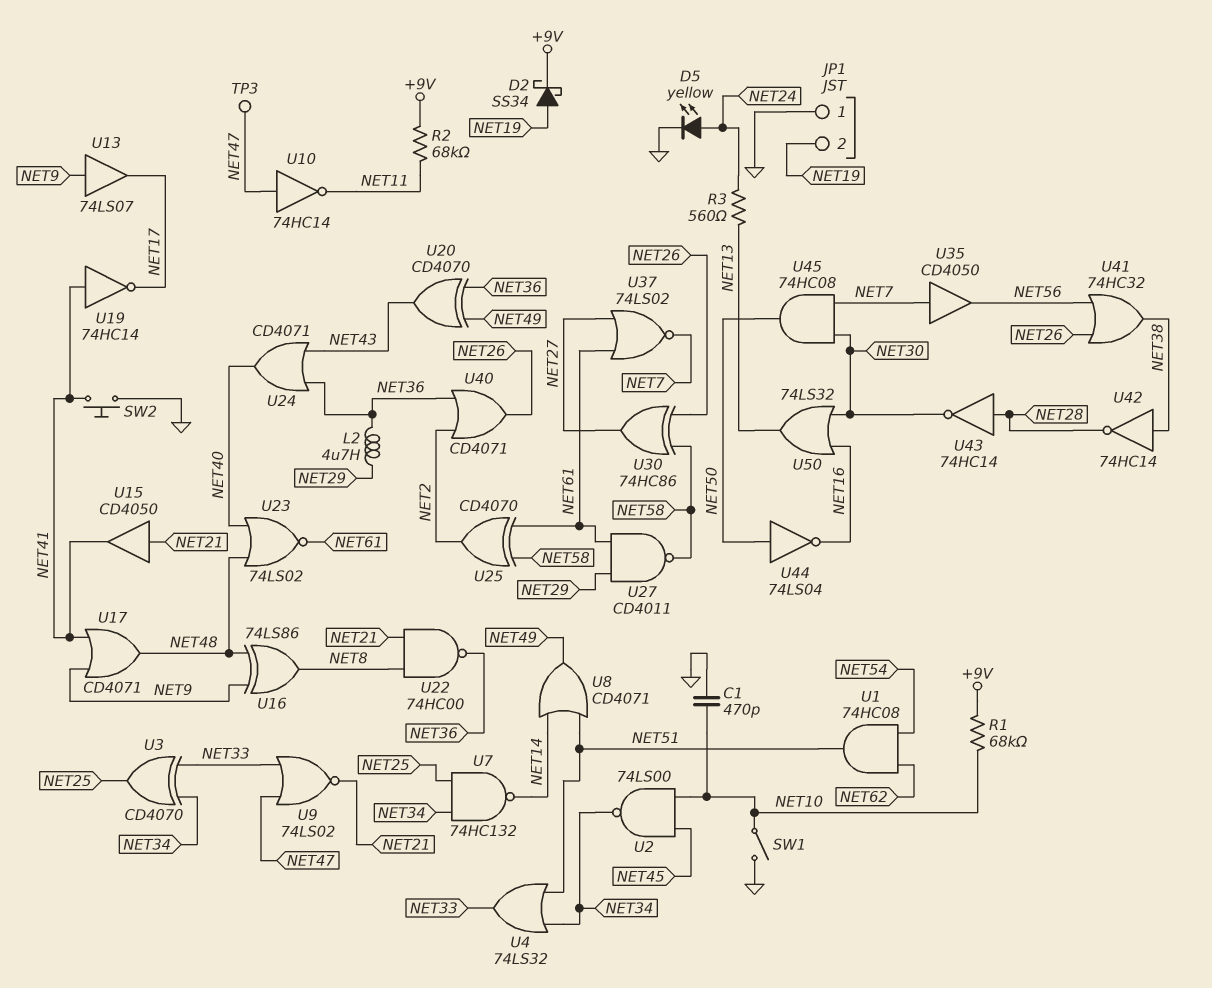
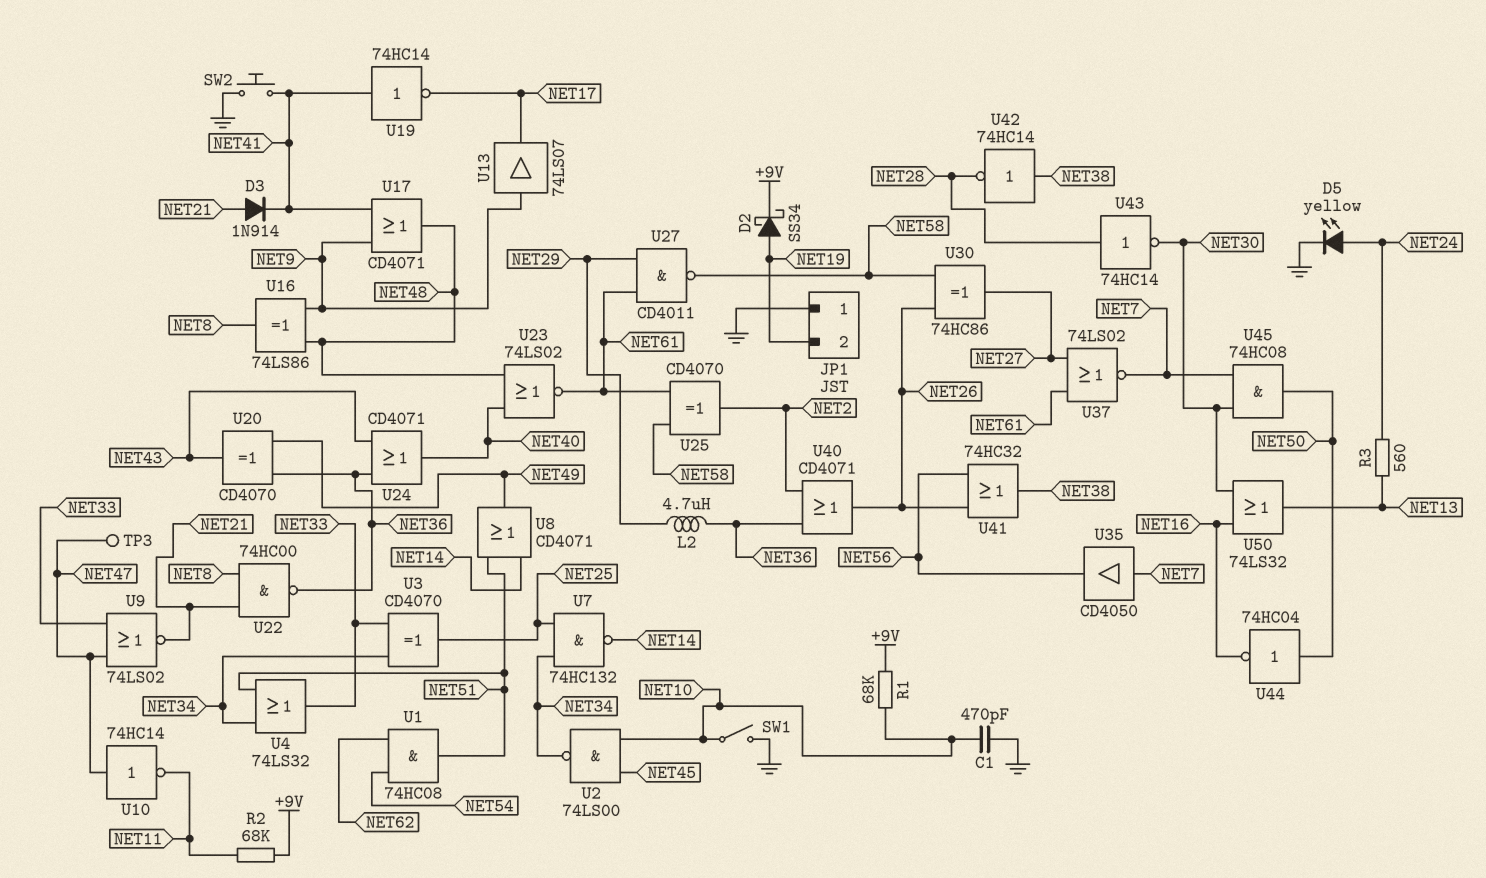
D3: none -> diode 1N914 (A NET21, K NET41)
U15: buffer CD4050 (in NET21, out NET41) -> none
U44: NOT 74LS04 (in NET50, out NET16) -> NOT 74HC04 (in NET50, out NET16)

